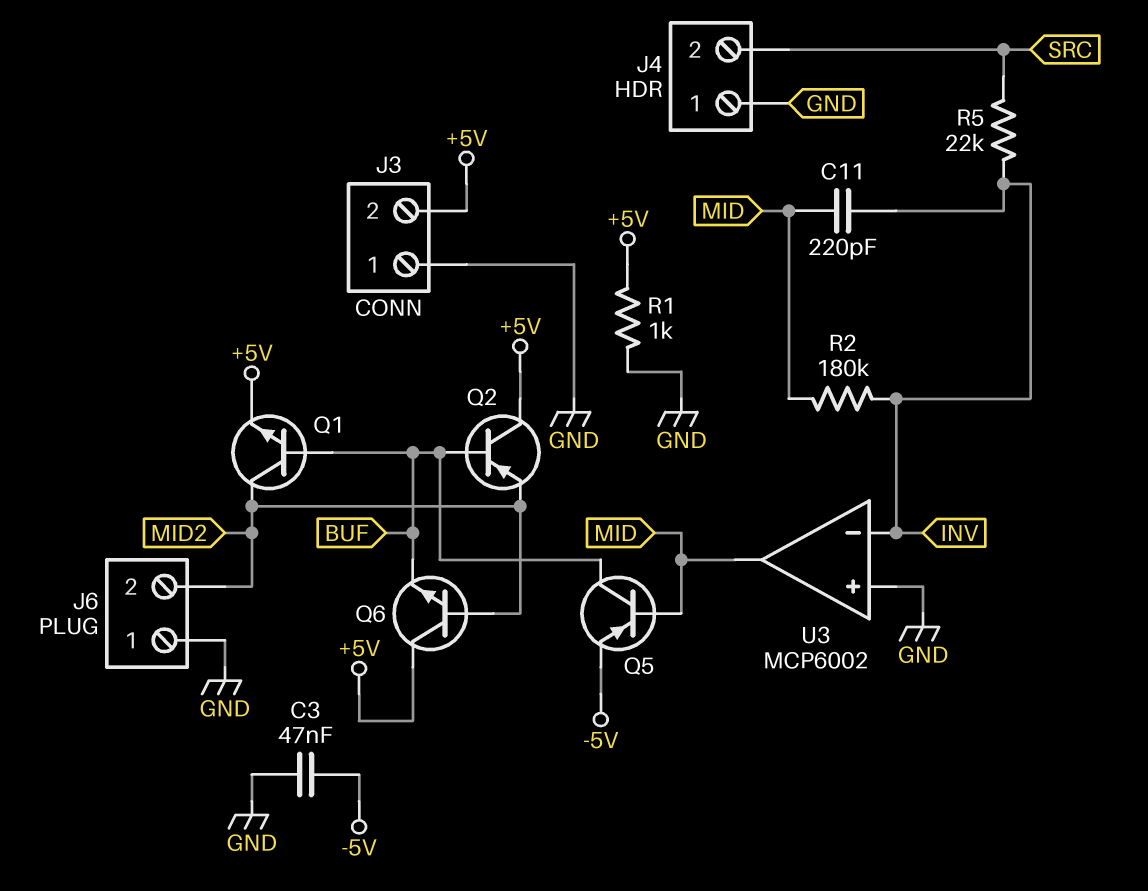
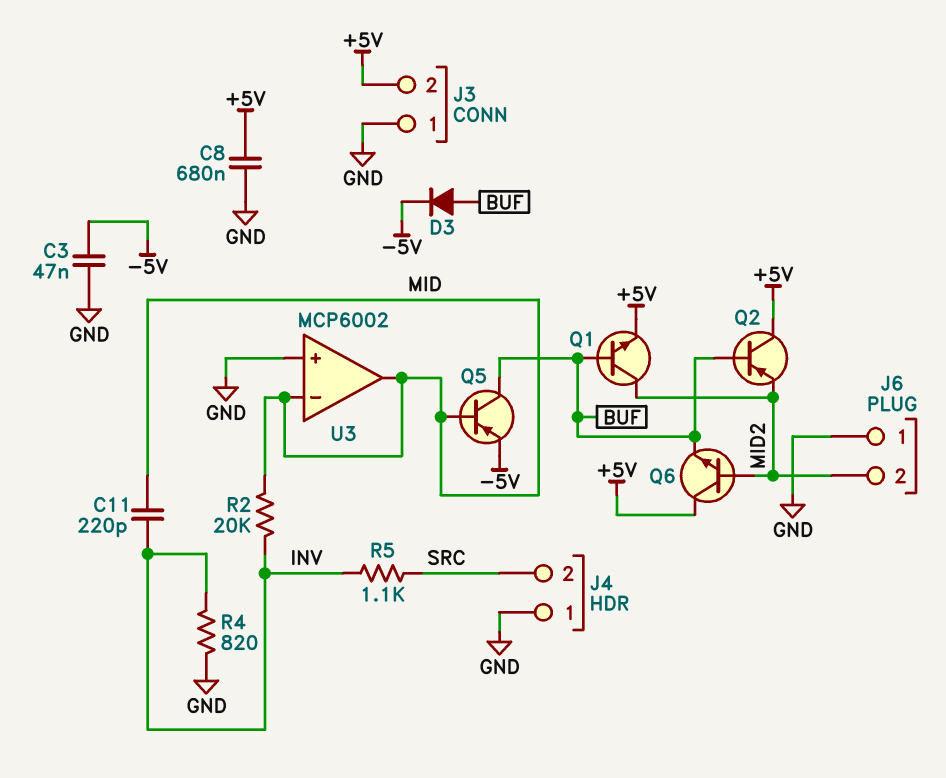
C8: none -> 680nF (+5V, GND)
D3: none -> diode (A BUF, K -5V)
R1: 1k (+5V, GND) -> none
R2: 180k (INV, MID) -> 20k (INV, MID)
R4: none -> 820 (GND, INV)
R5: 22k (INV, SRC) -> 1.1k (INV, SRC)
U3 pin in-: INV -> MID

